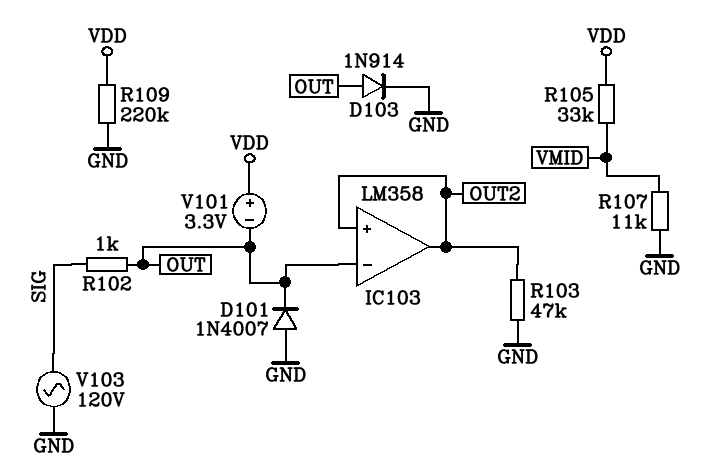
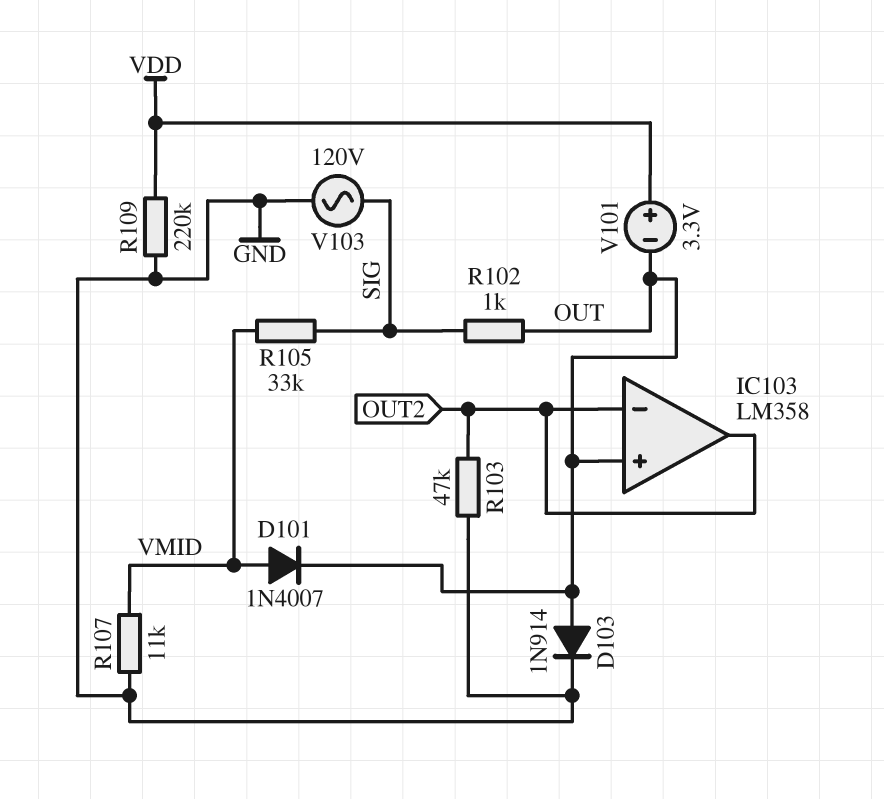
D101: diode 1N4007 (A GND, K OUT) -> diode 1N4007 (A VMID, K OUT)
IC103 pin in+: OUT2 -> OUT
IC103 pin in-: OUT -> OUT2
R105: 33k (VDD, VMID) -> 33k (SIG, VMID)

